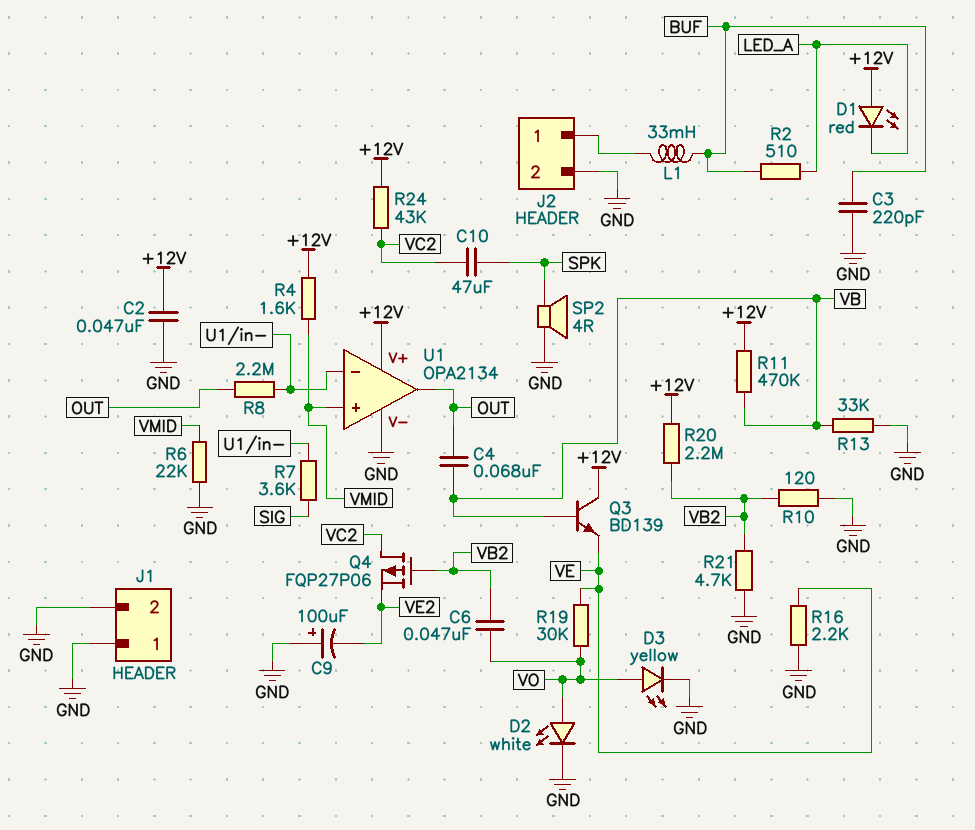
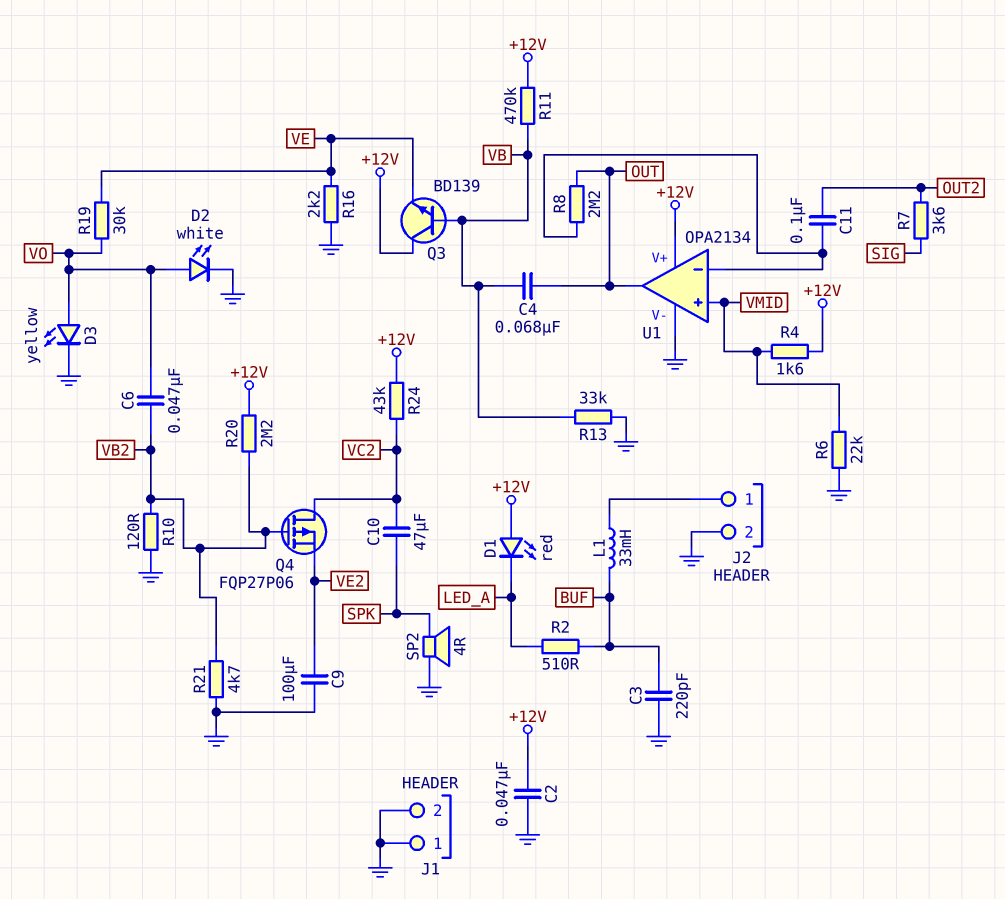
C9: 100uF (plus GND, minus VE2) -> 100uF (GND, VE2)
C11: none -> 100nF (OUT2, U1/in-)
R7: 3.6k (SIG, U1/in-) -> 3.6k (OUT2, SIG)

